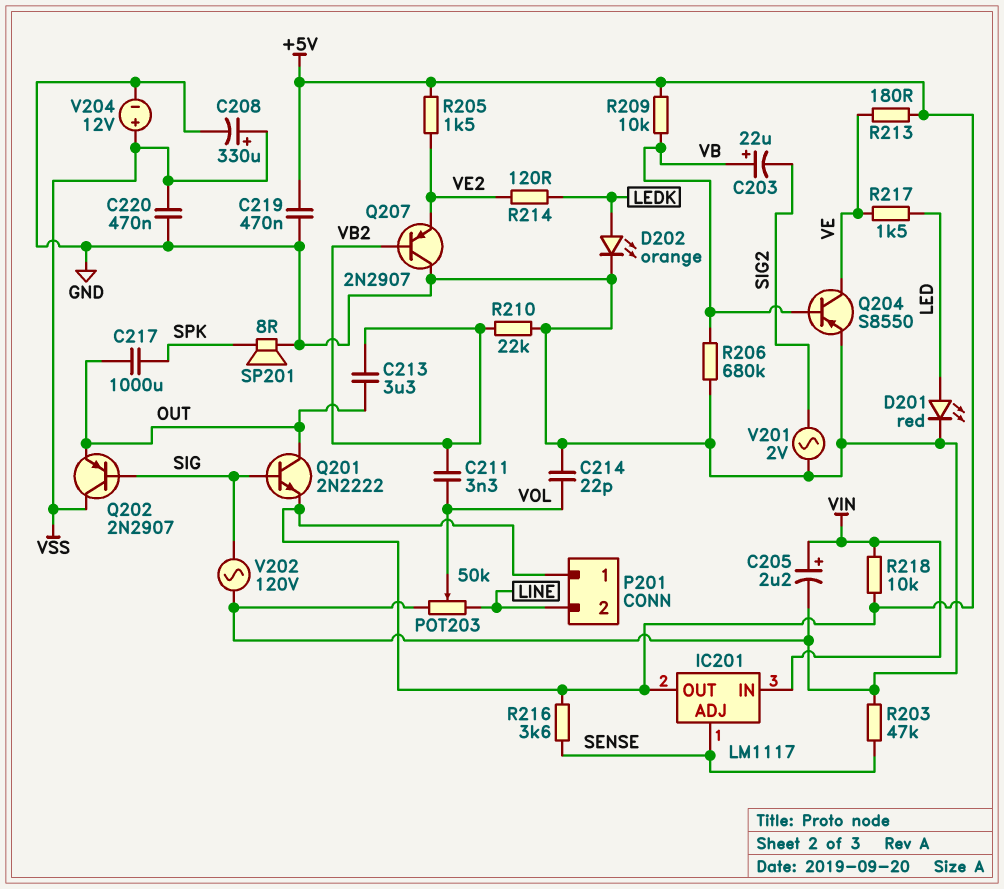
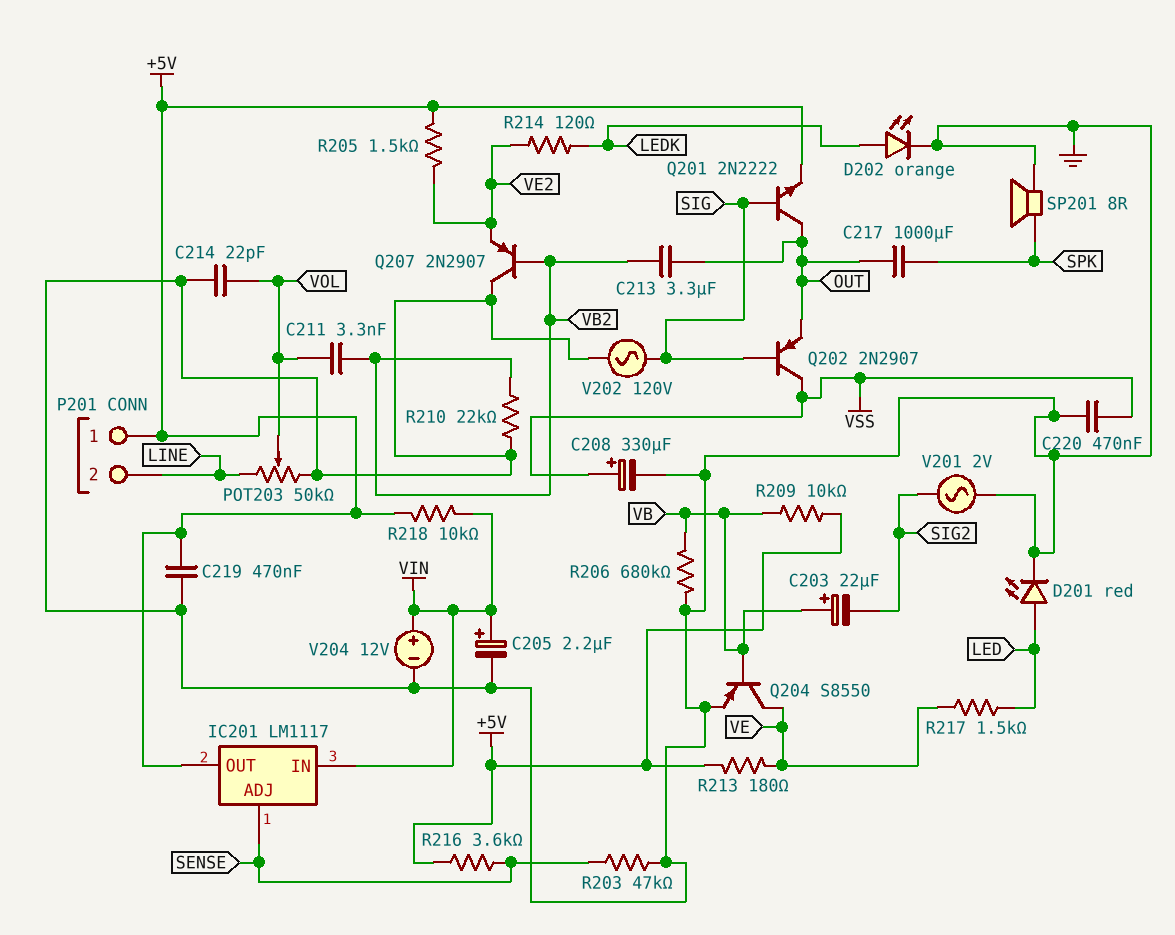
V204: 12V (plus VSS, minus GND) -> 12V (plus VIN, minus GND)

